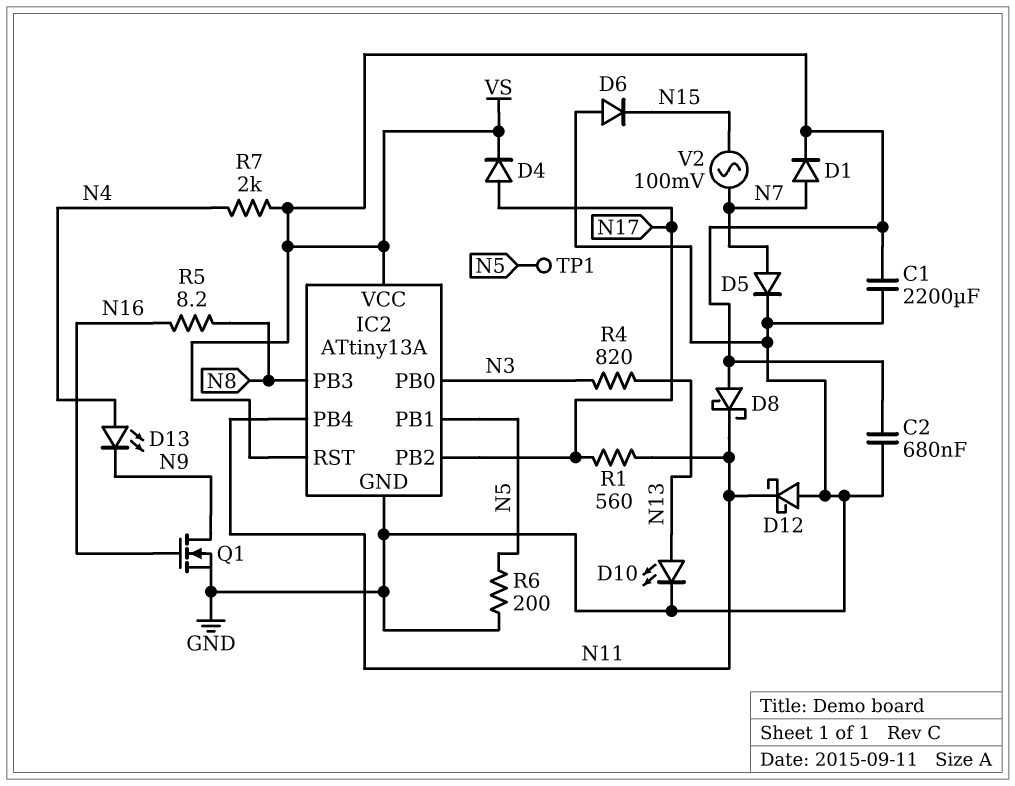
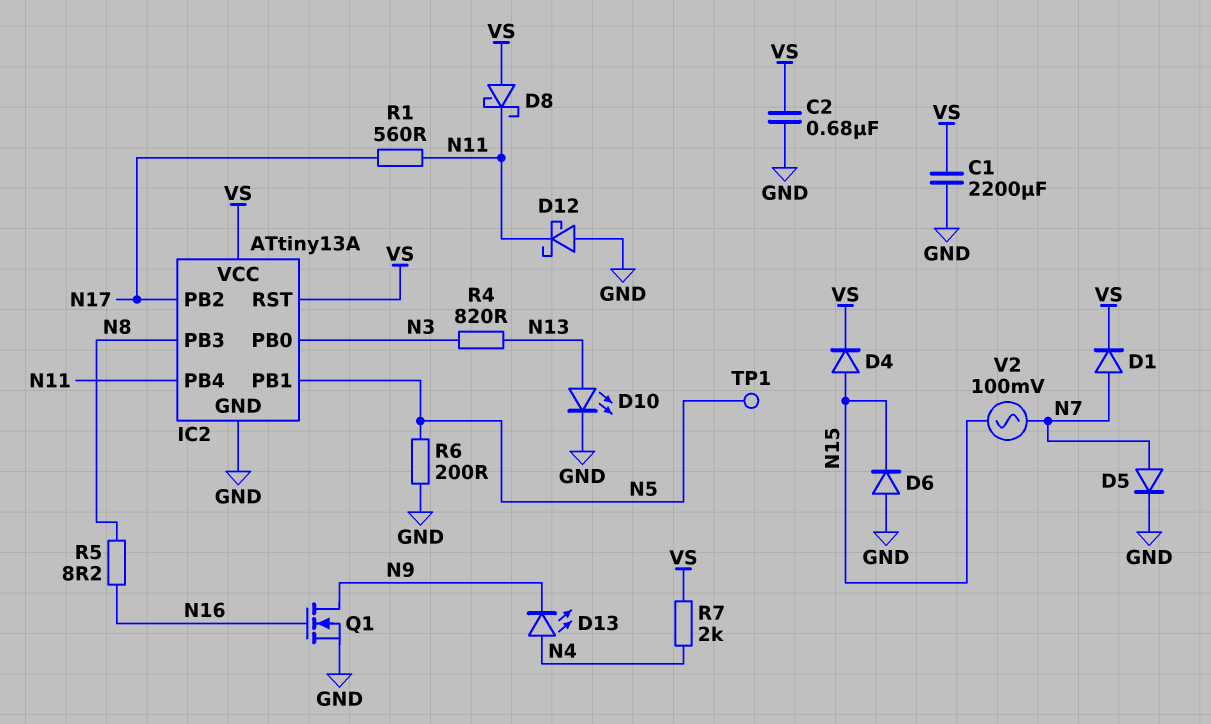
D4: diode (A N17, K VS) -> diode (A N15, K VS)

